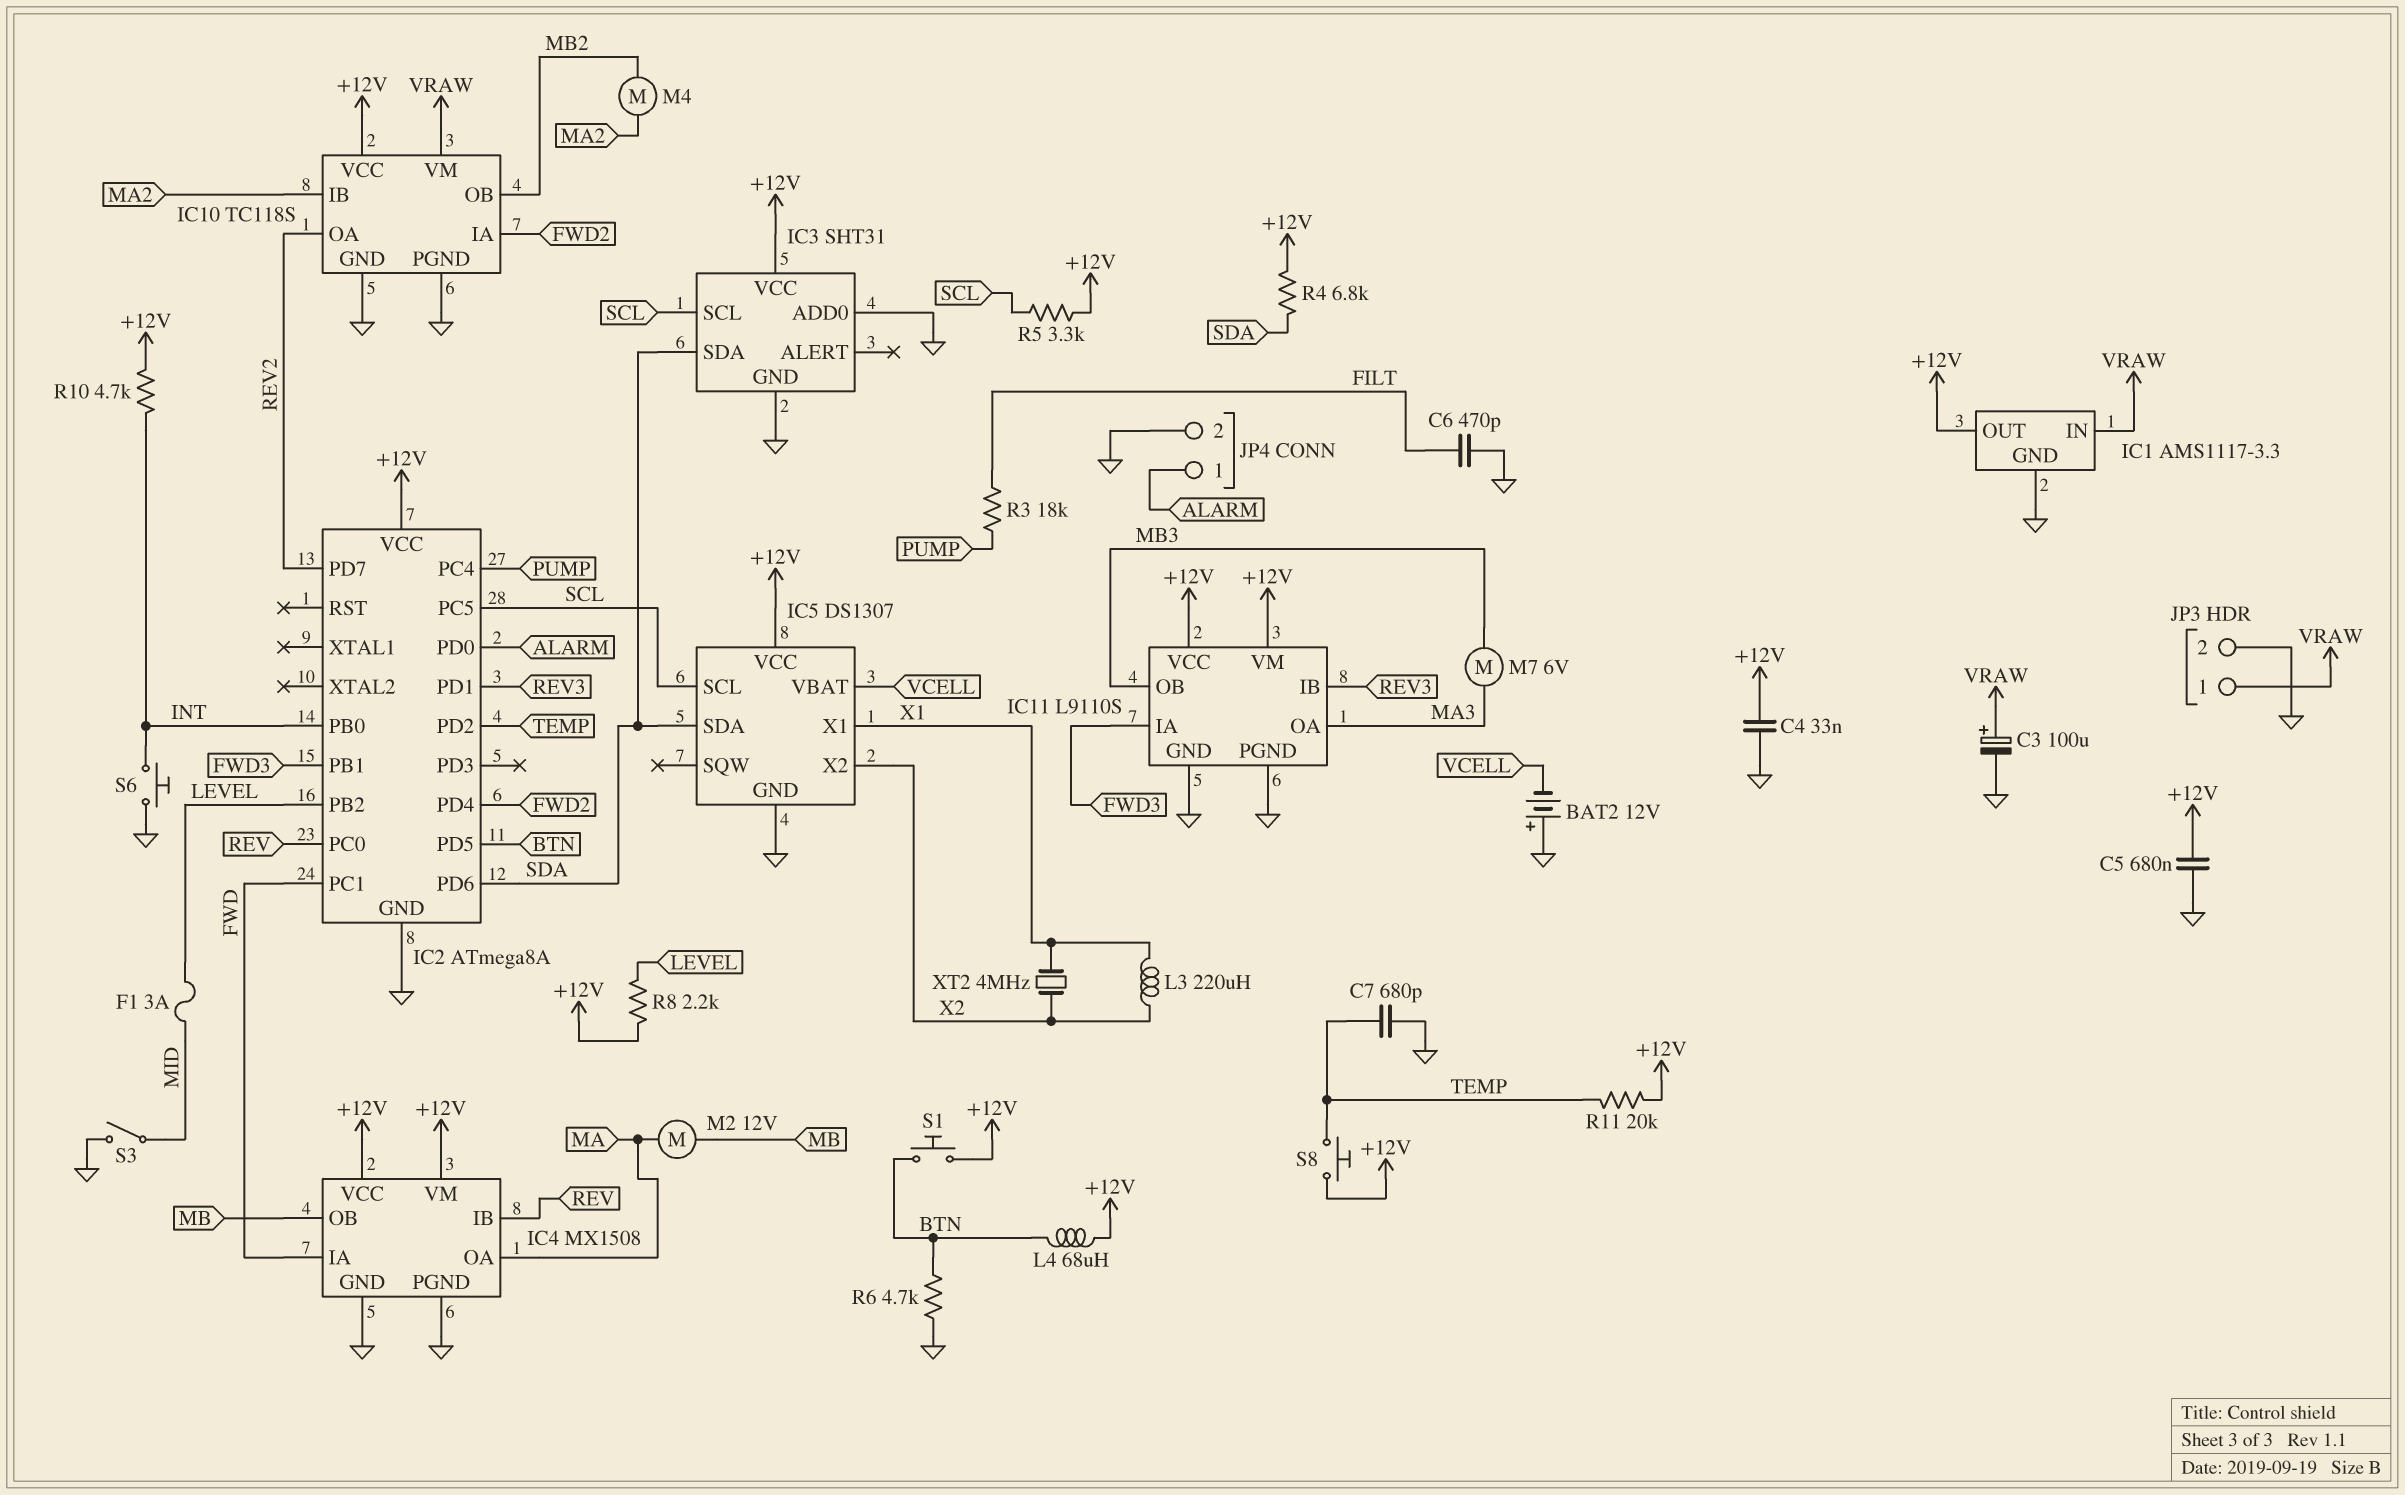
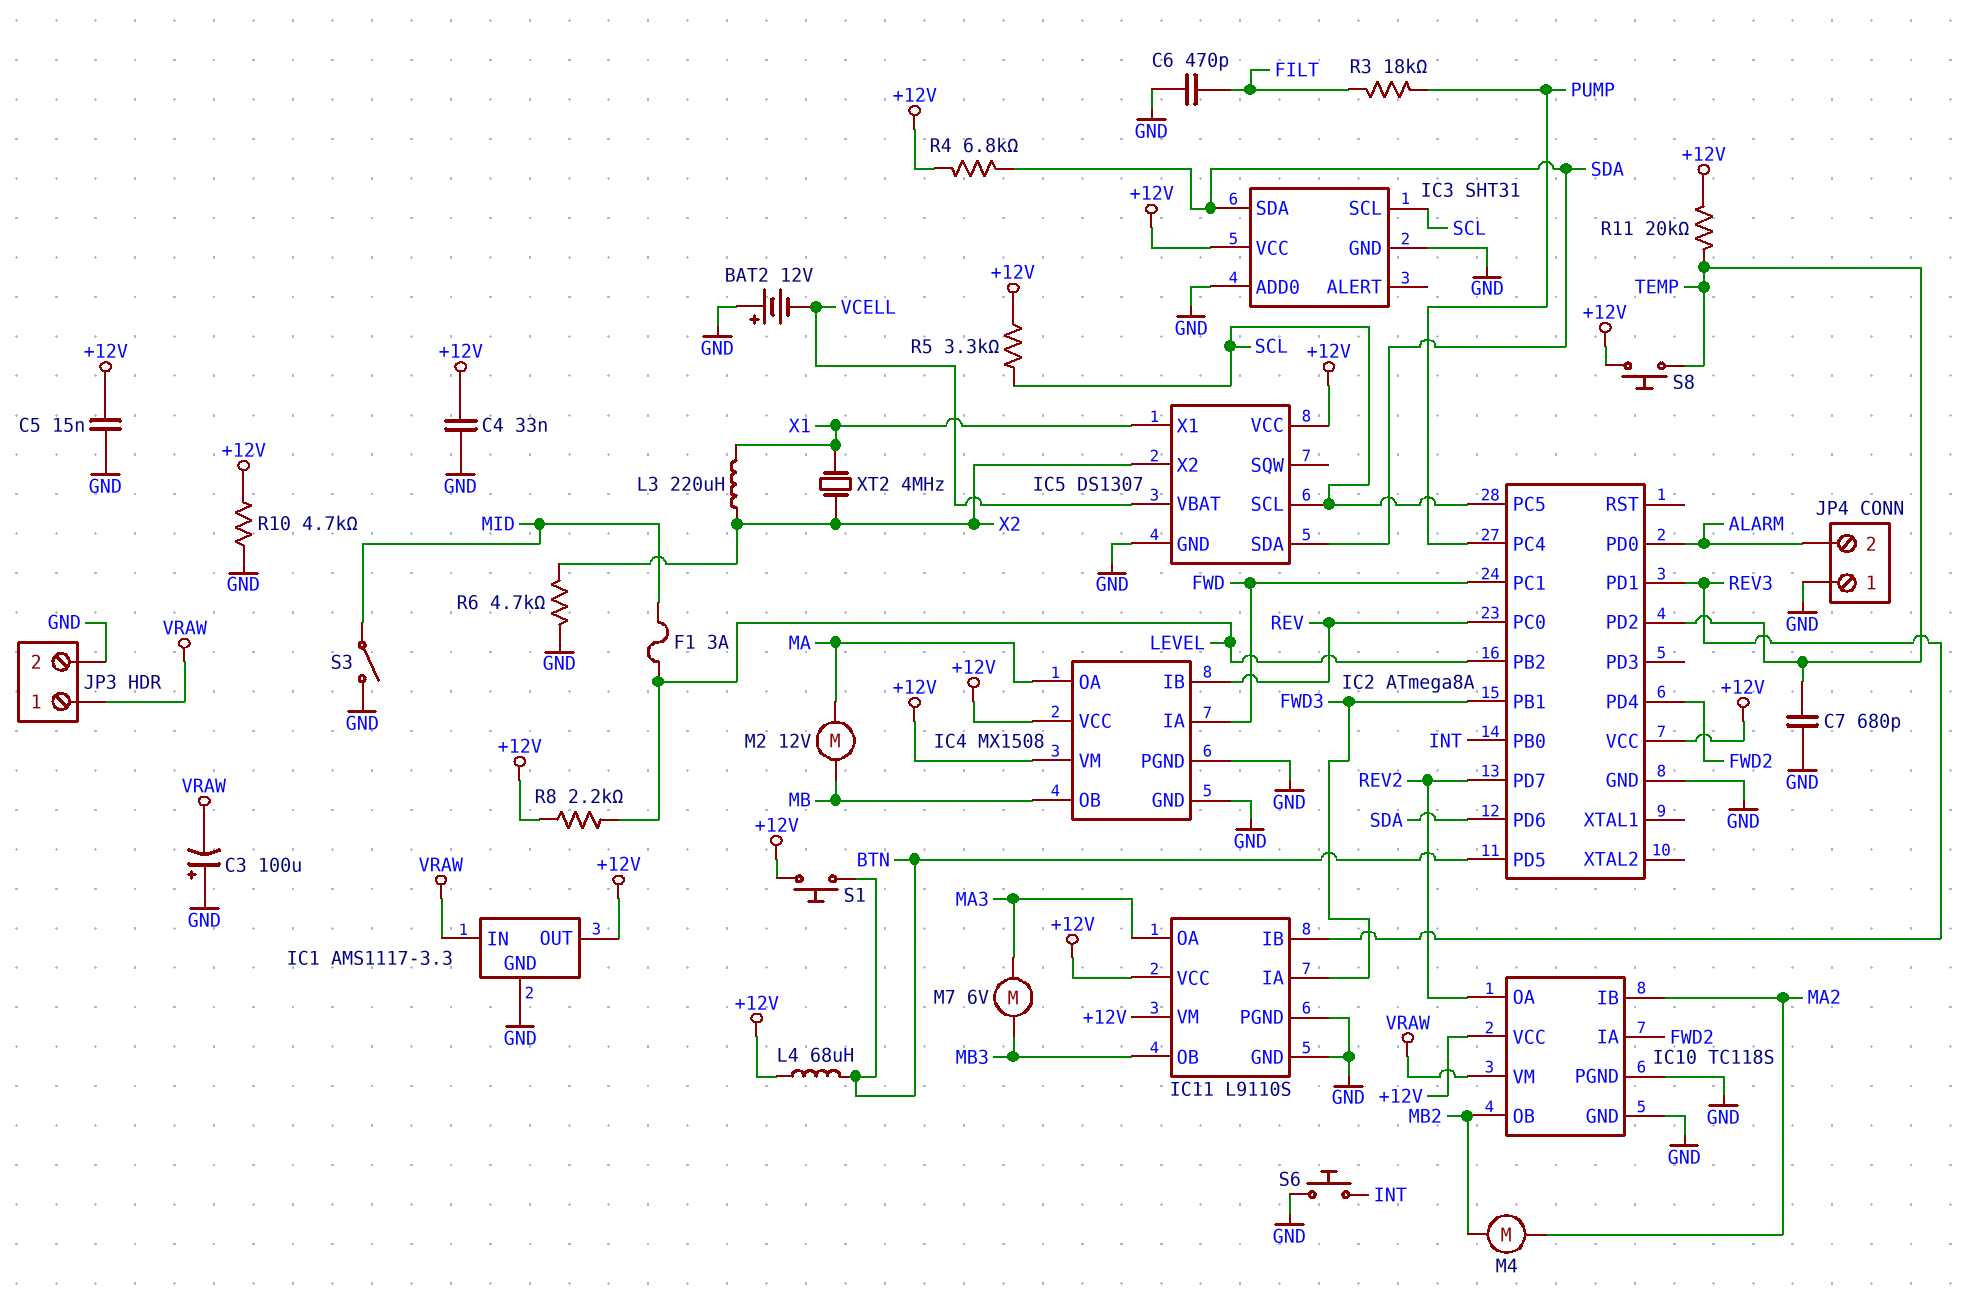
C3: 100uF (plus VRAW, minus GND) -> 100uF (plus GND, minus VRAW)
C5: 680nF (+12V, GND) -> 15nF (+12V, GND)
JP4 pin 1: ALARM -> GND
JP4 pin 2: GND -> ALARM
R6: 4.7k (BTN, GND) -> 4.7k (GND, X2)
R10: 4.7k (+12V, INT) -> 4.7k (+12V, GND)

